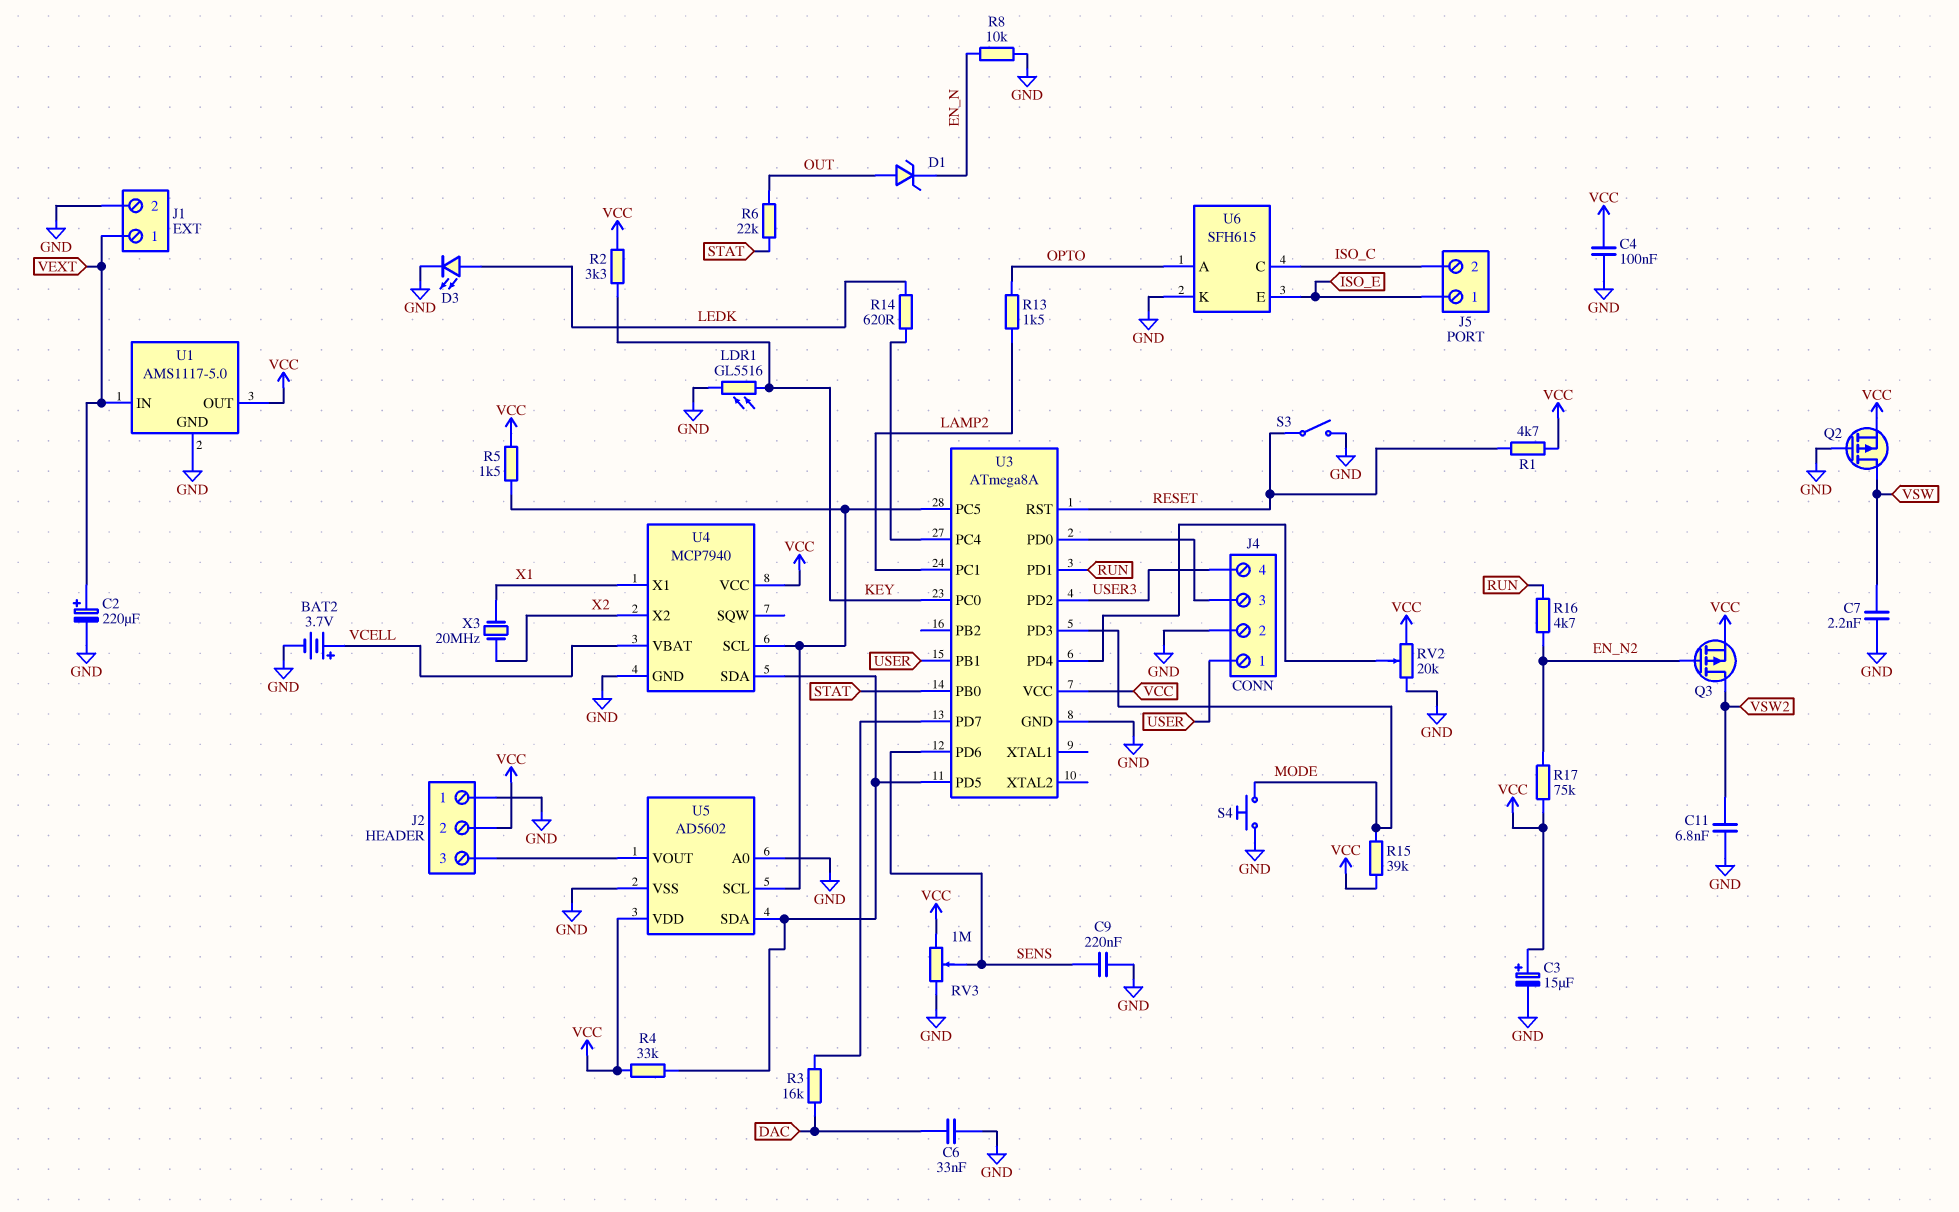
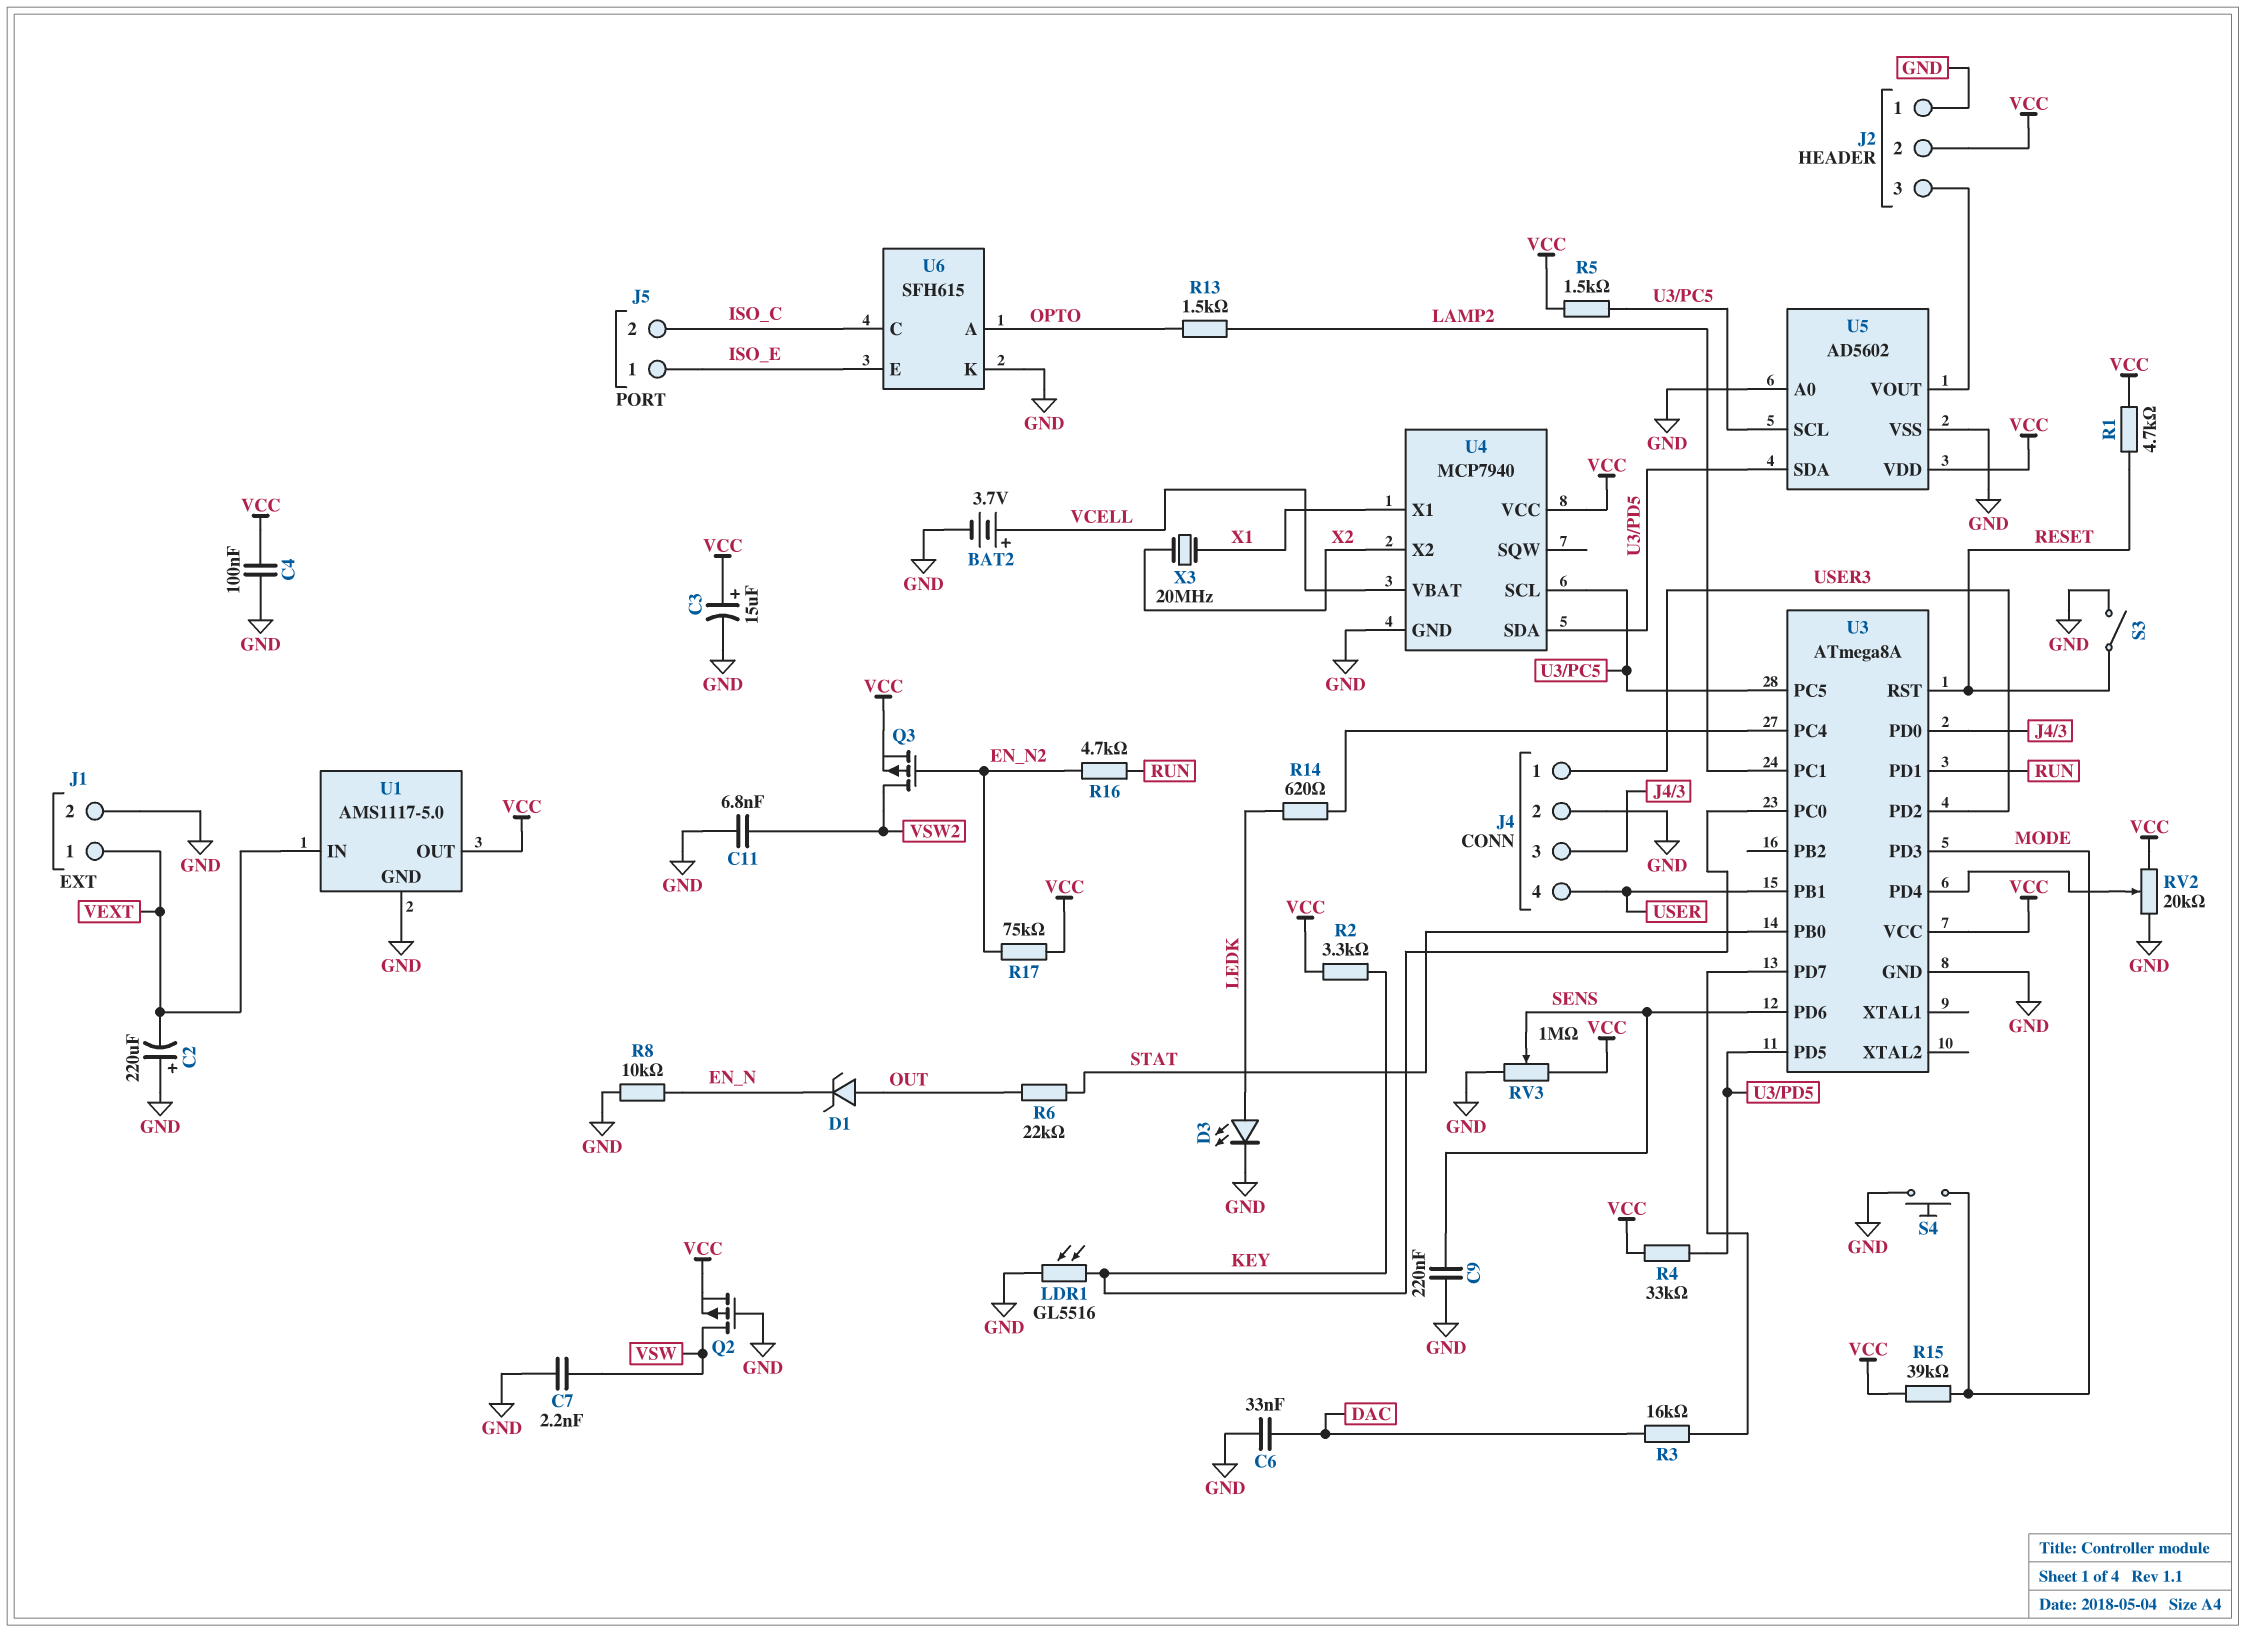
C2: 220uF (plus VEXT, minus GND) -> 220uF (plus GND, minus VEXT)
J4 pin 1: USER -> USER3
J4 pin 4: USER3 -> USER

